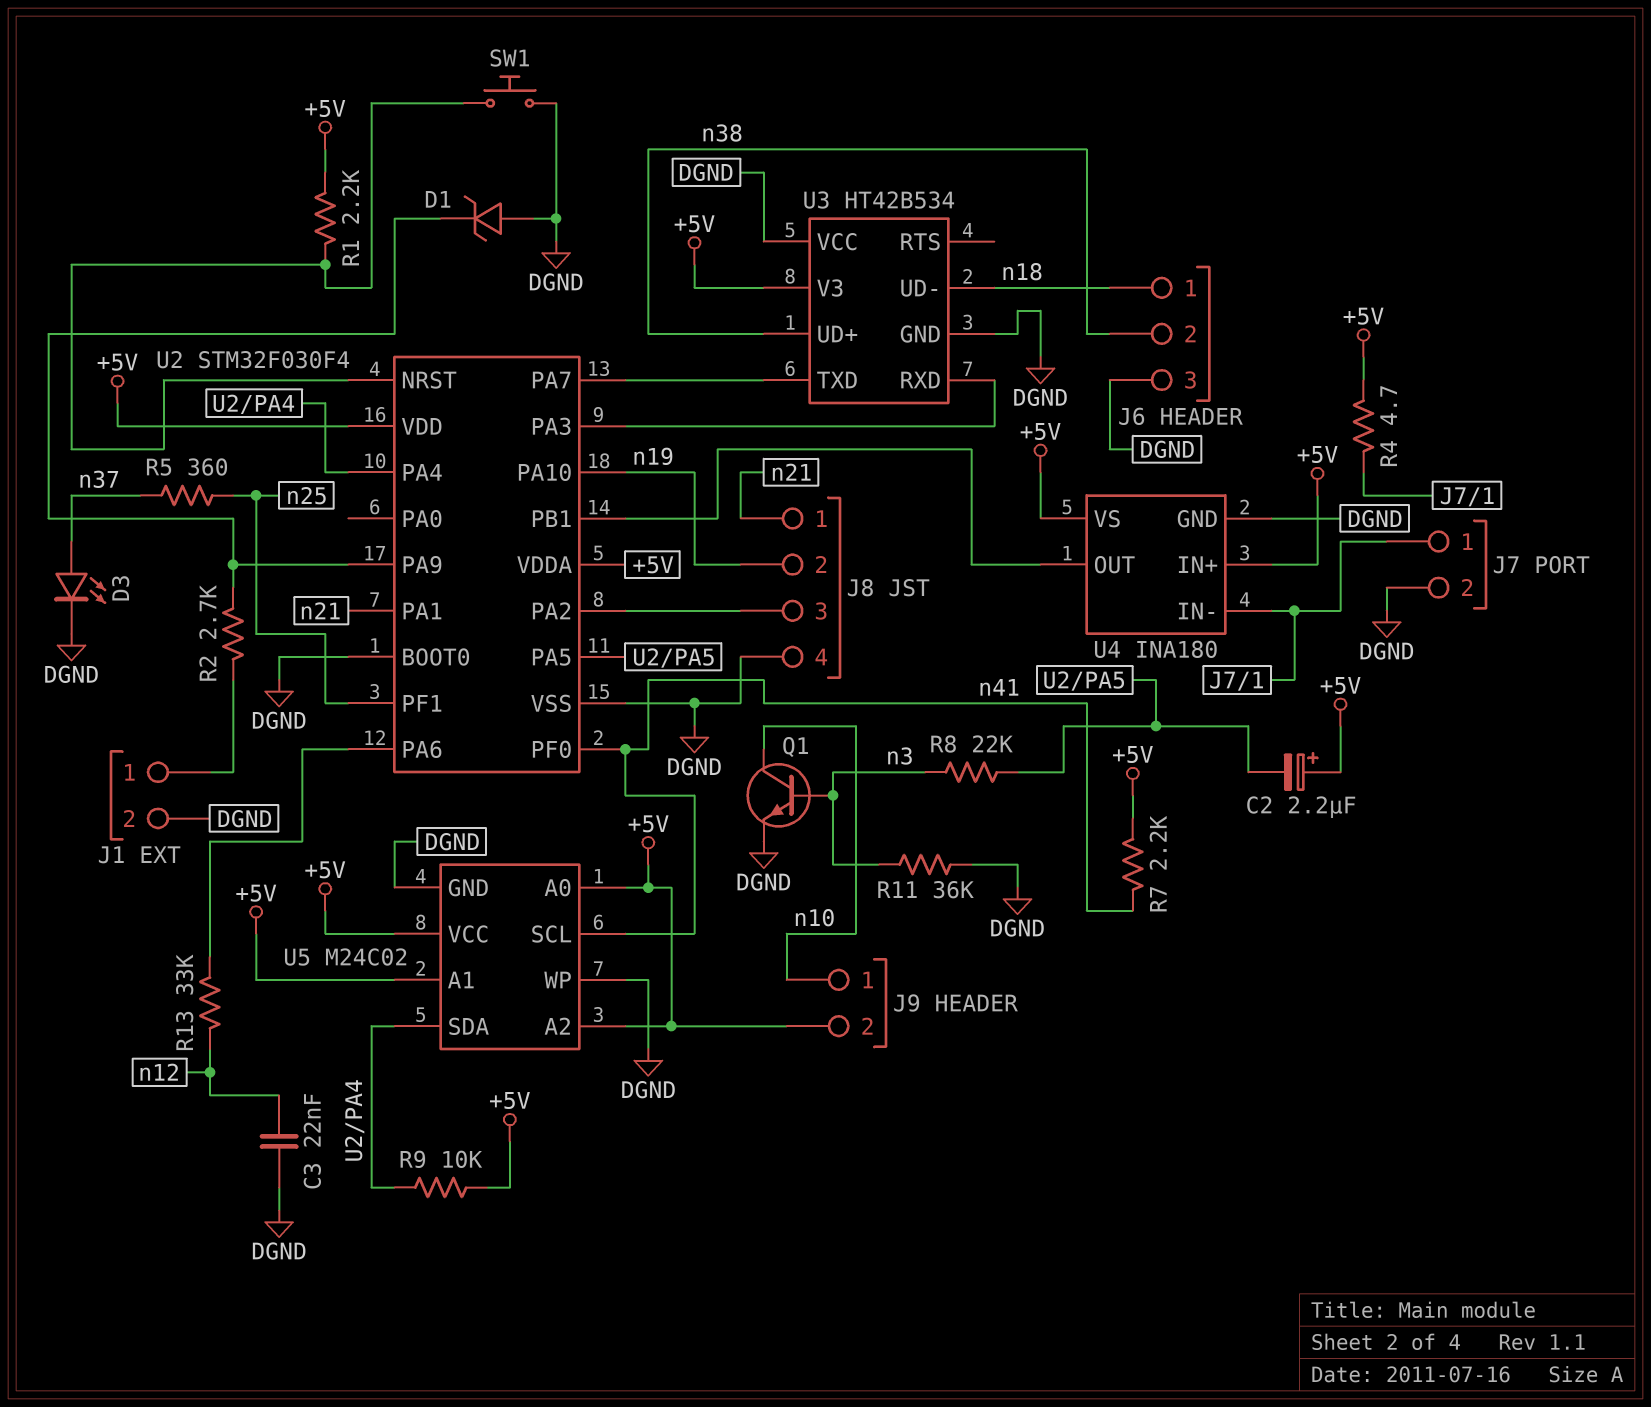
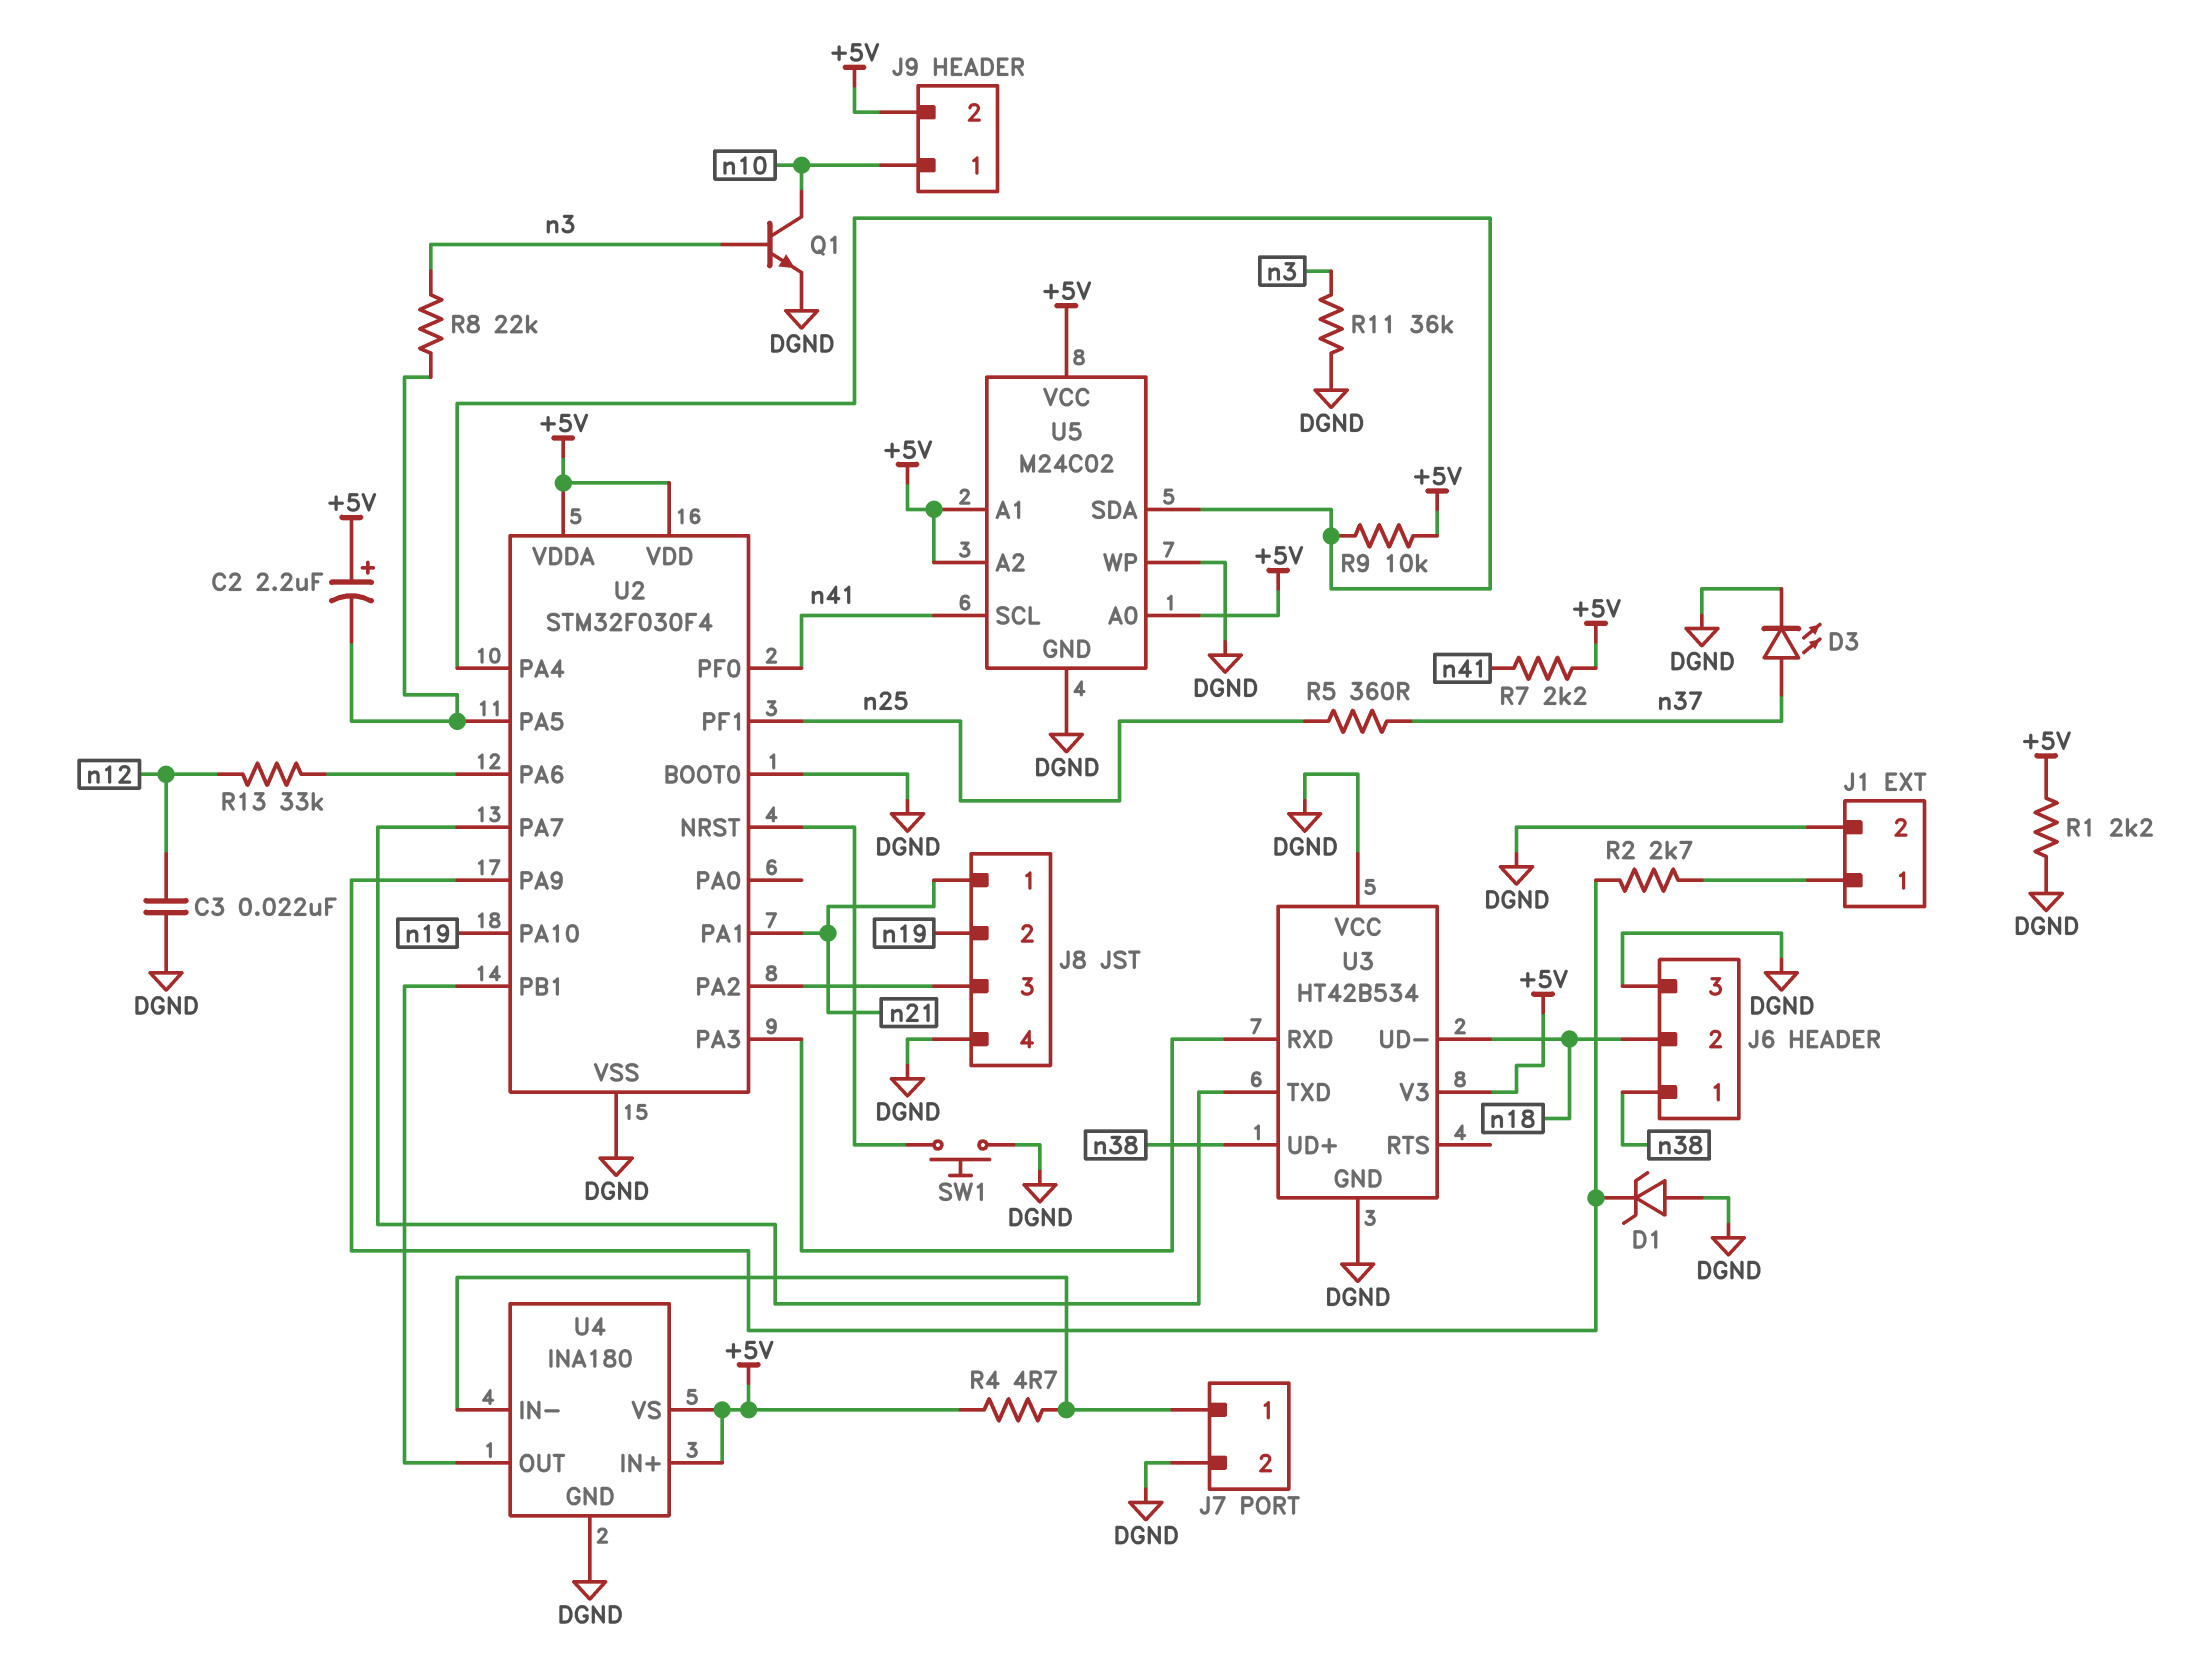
J6 pin 1: n18 -> n38
J6 pin 2: n38 -> n18
R1: 2.2k (+5V, U2/NRST) -> 2.2k (+5V, DGND)

